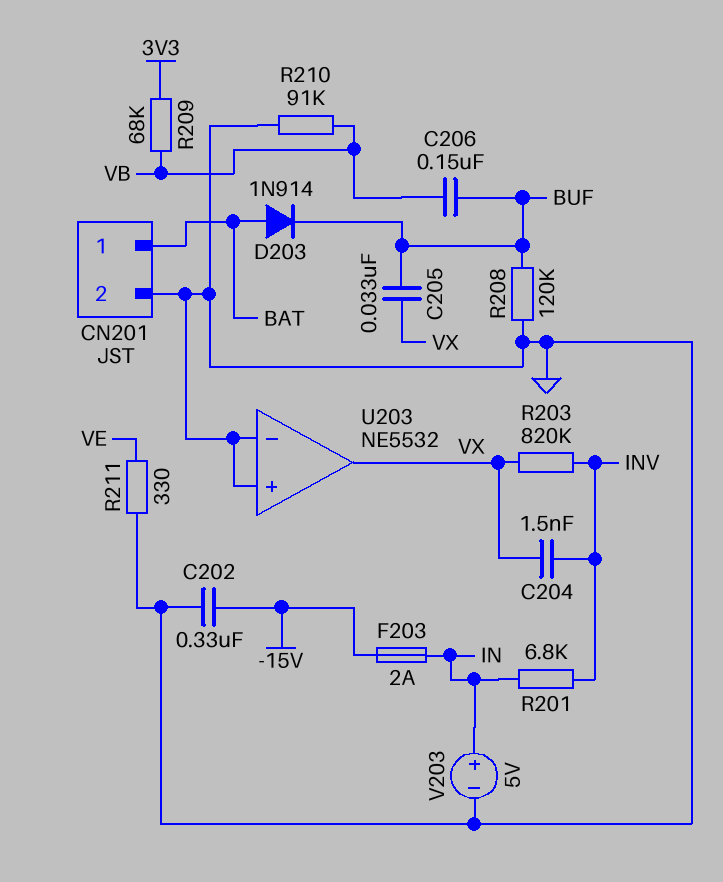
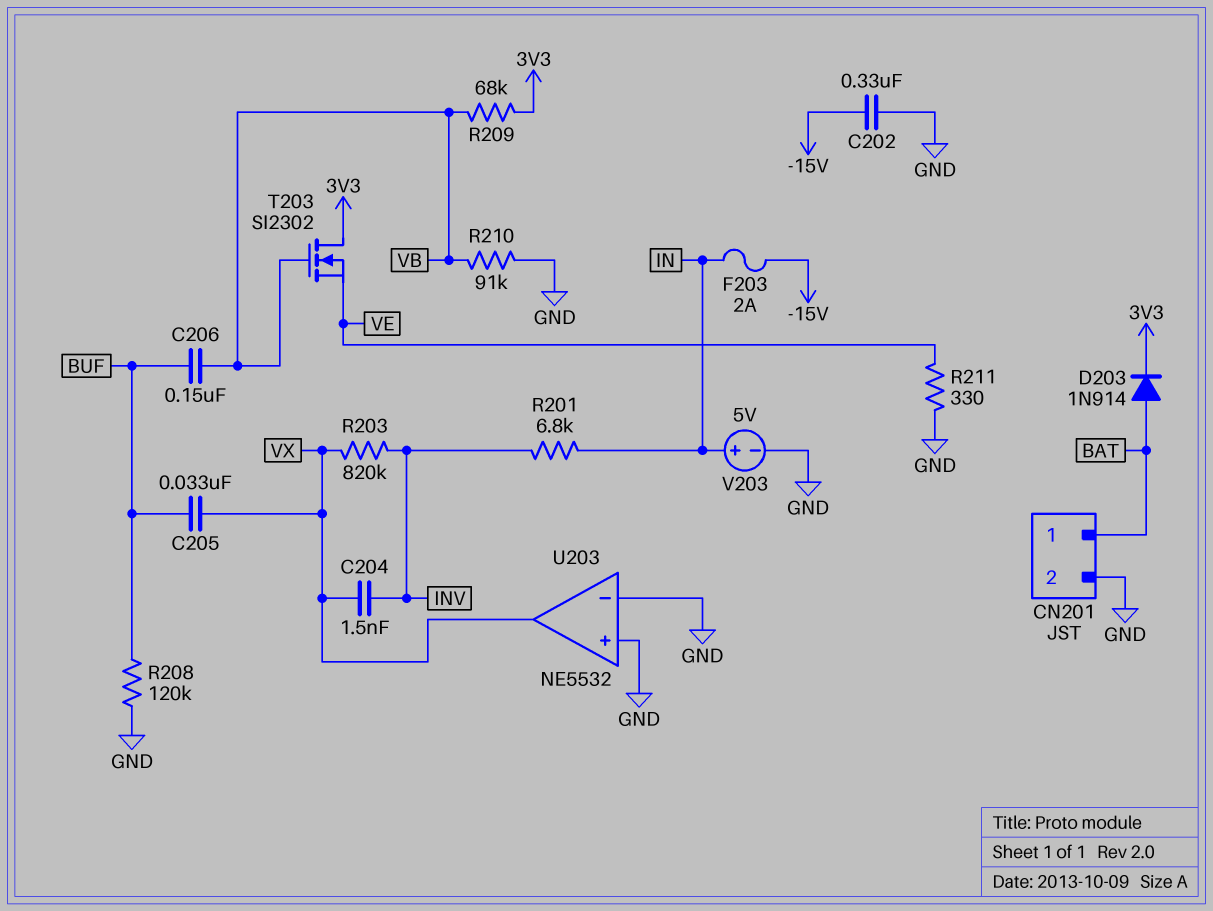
D203: diode 1N914 (A BAT, K BUF) -> diode 1N914 (A BAT, K 3V3)
T203: none -> NMOS SI2302 (G VB, D 3V3, S VE)

